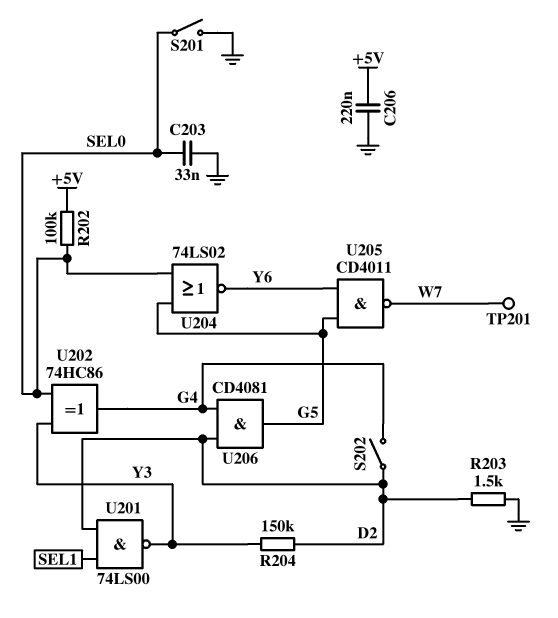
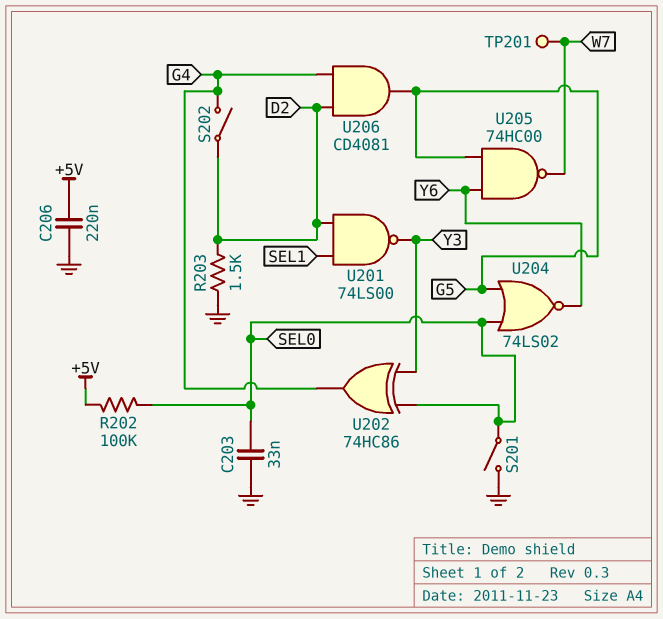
R204: 150k (D2, Y3) -> none
U205: NAND CD4011 (in G5, in Y6, out W7) -> NAND 74HC00 (in G5, in Y6, out W7)

